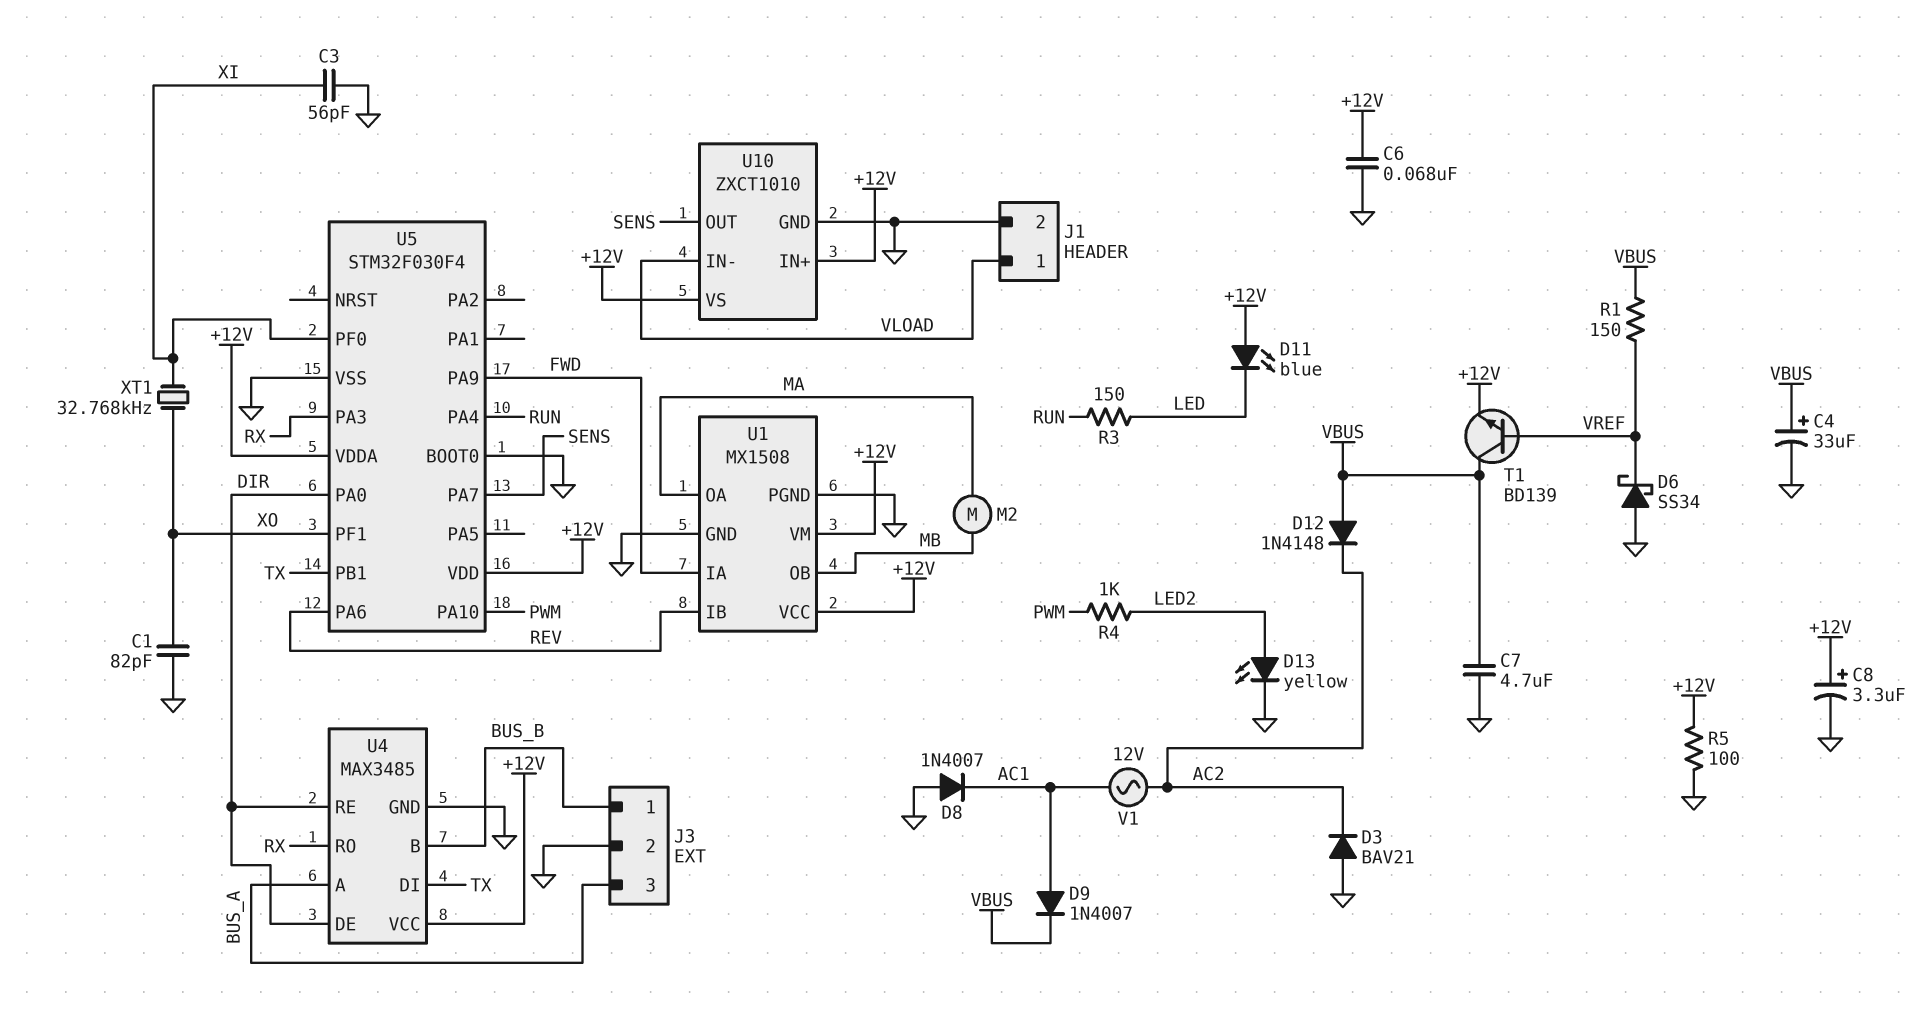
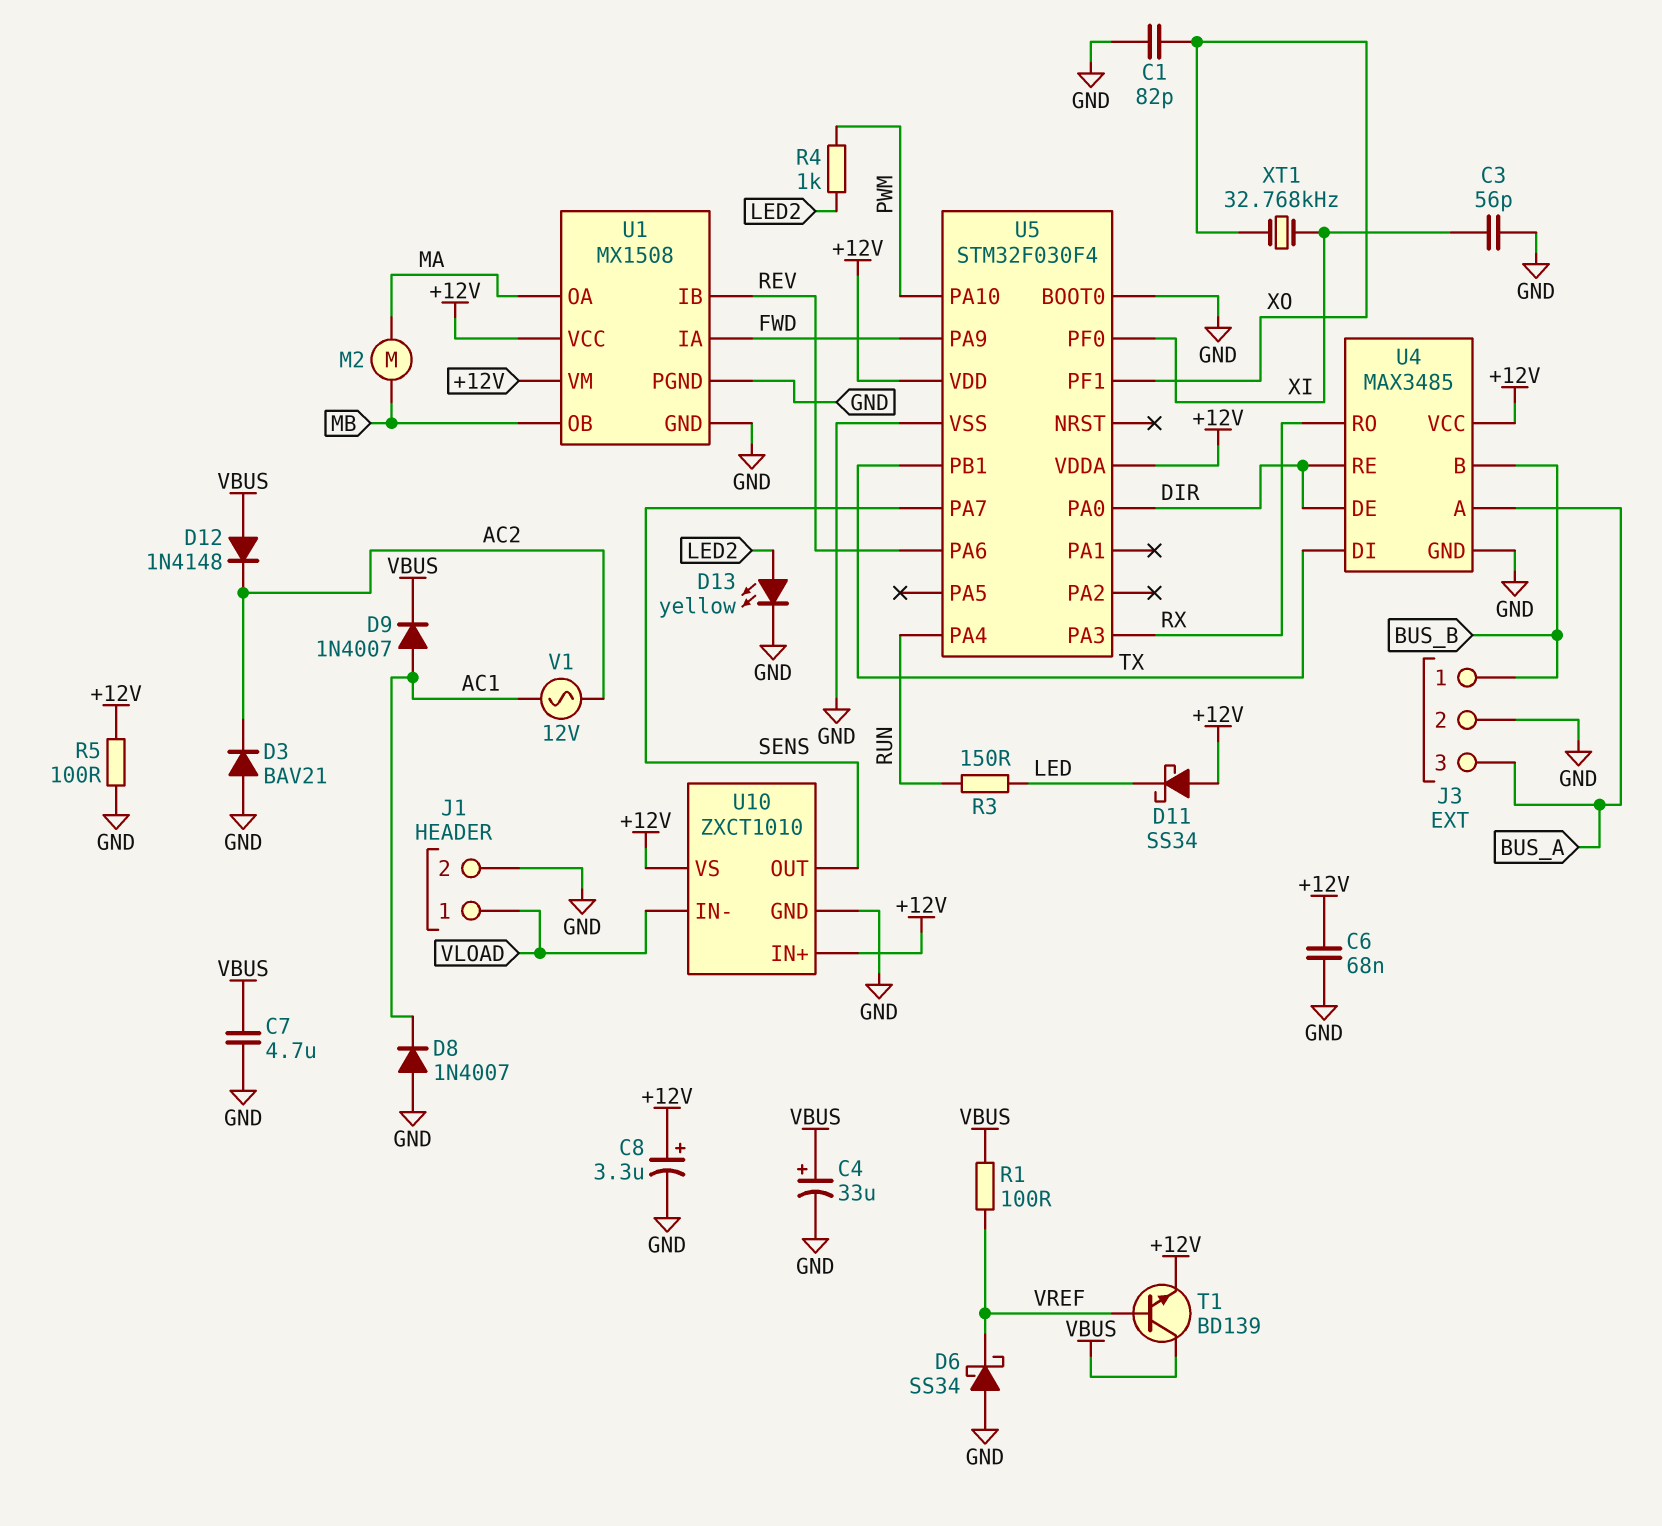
D11: LED blue (A +12V, K LED) -> schottky SS34 (A +12V, K LED)
R1: 150 (VBUS, VREF) -> 100 (VBUS, VREF)

